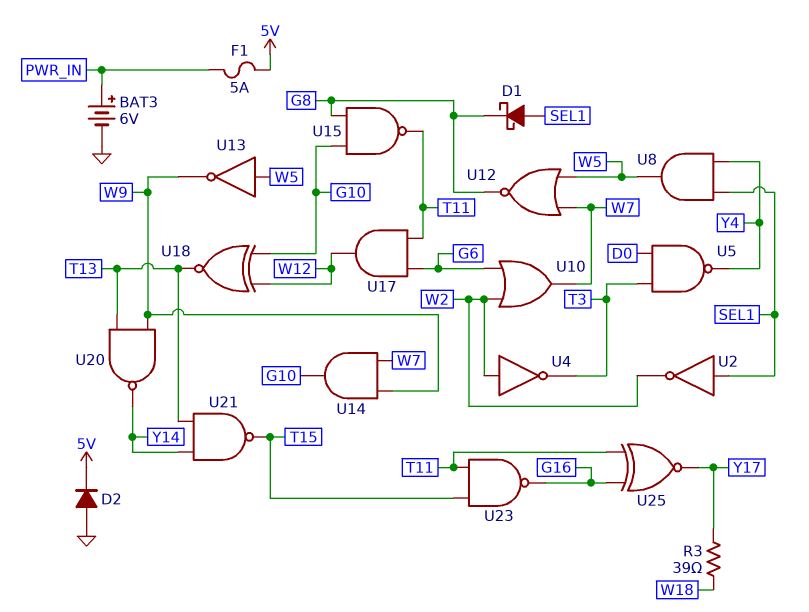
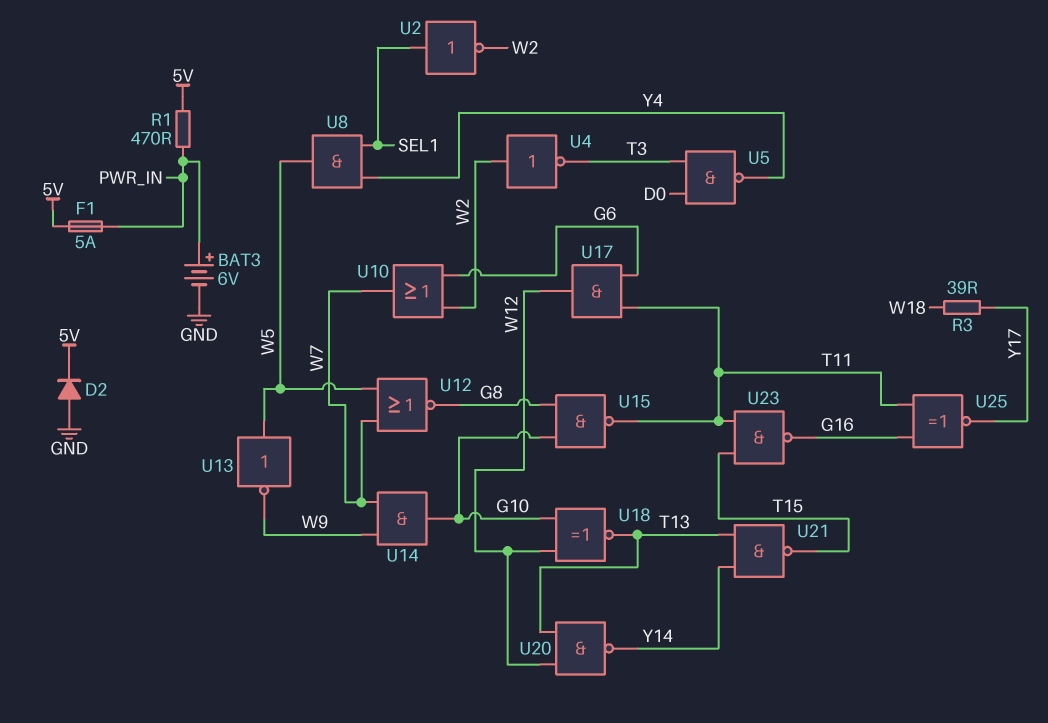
D1: schottky (A SEL1, K G8) -> none
R1: none -> 470 (5V, PWR_IN)
U20: NAND (in T13, in W9, out Y14) -> NAND (in T13, in W12, out Y14)

